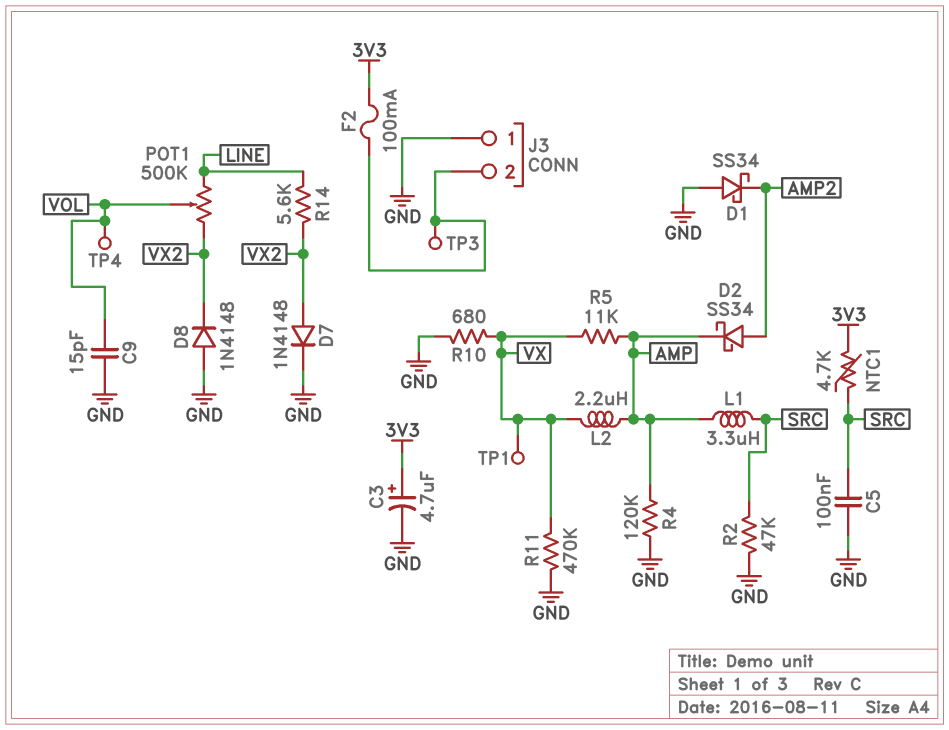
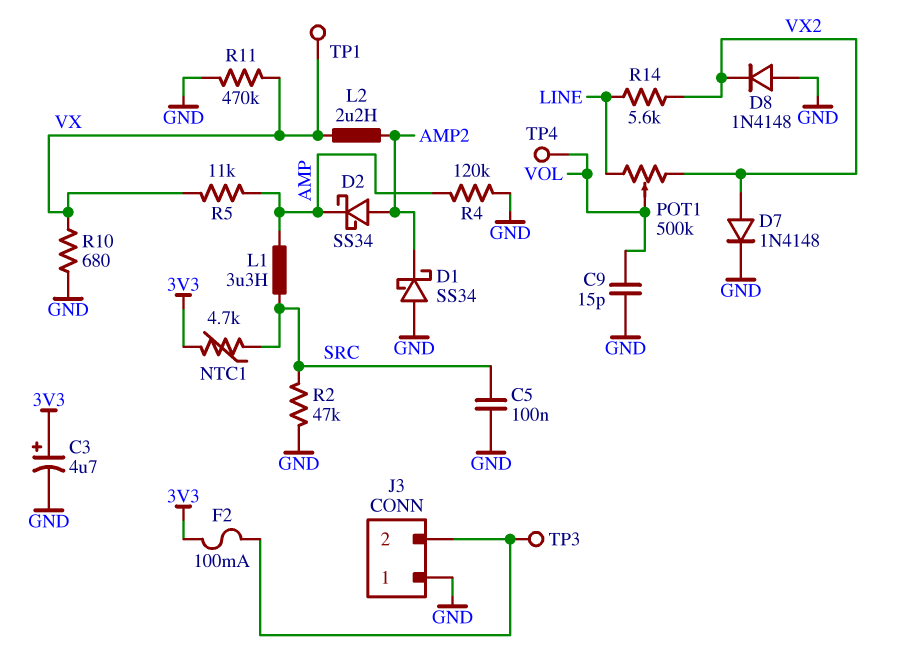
L2: 2.2uH (AMP, VX) -> 2.2uH (AMP2, VX)

